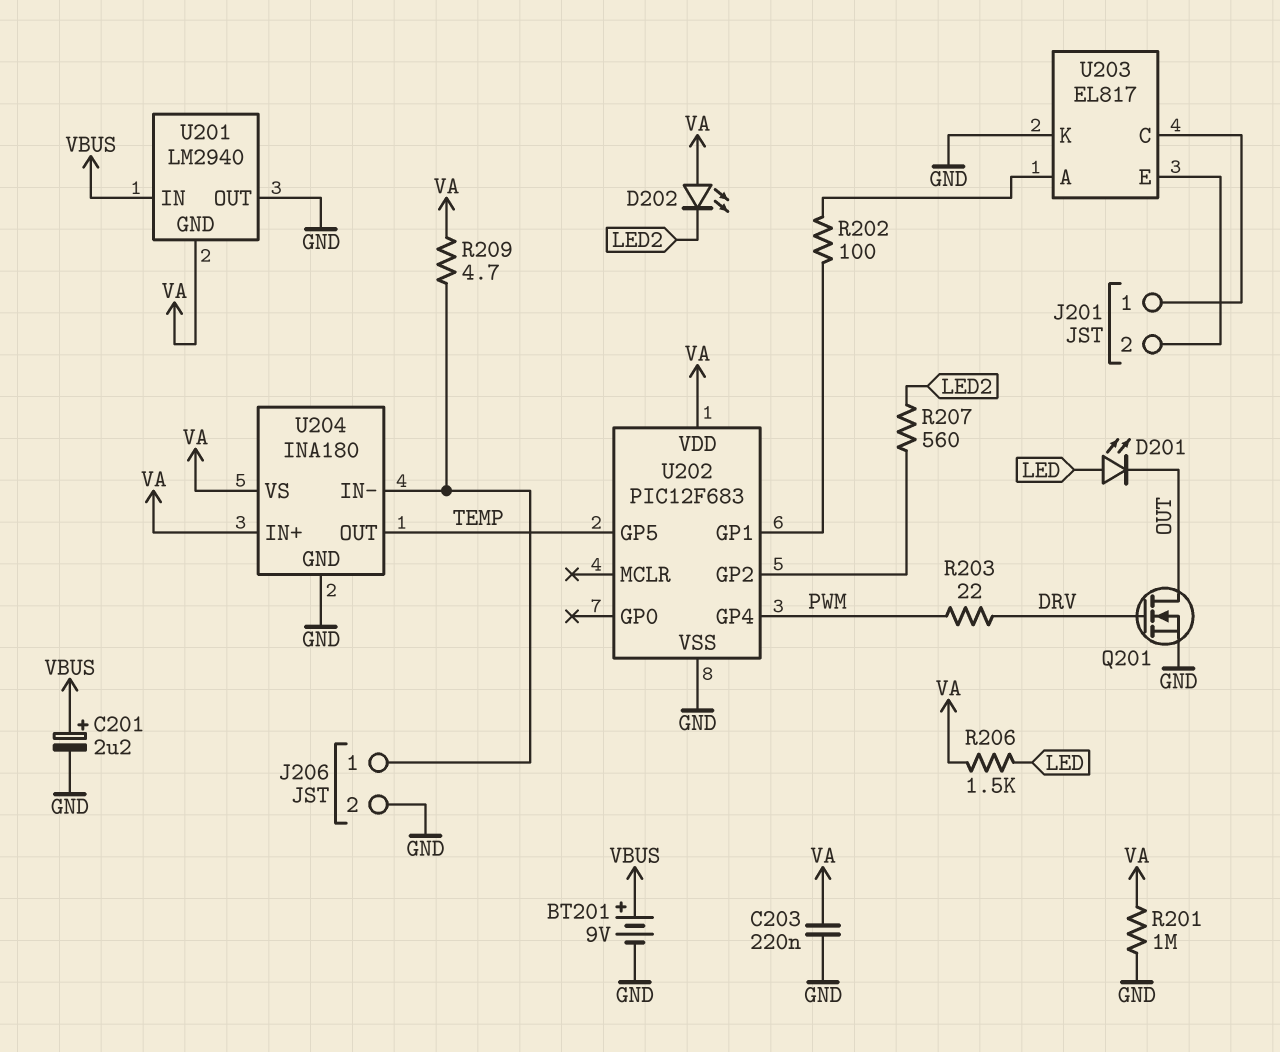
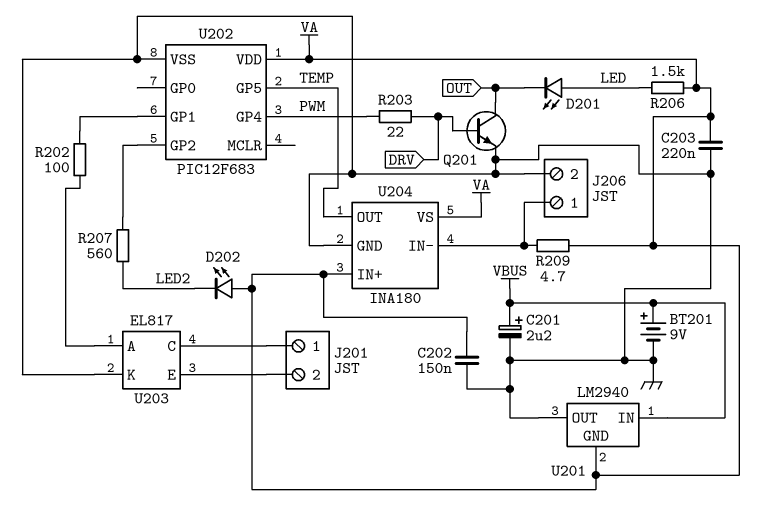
C202: none -> 150nF (GND, VA)
Q201: NMOS (G DRV, D OUT, S GND) -> NPN (B DRV, C OUT, E GND)
R201: 1M (GND, VA) -> none

